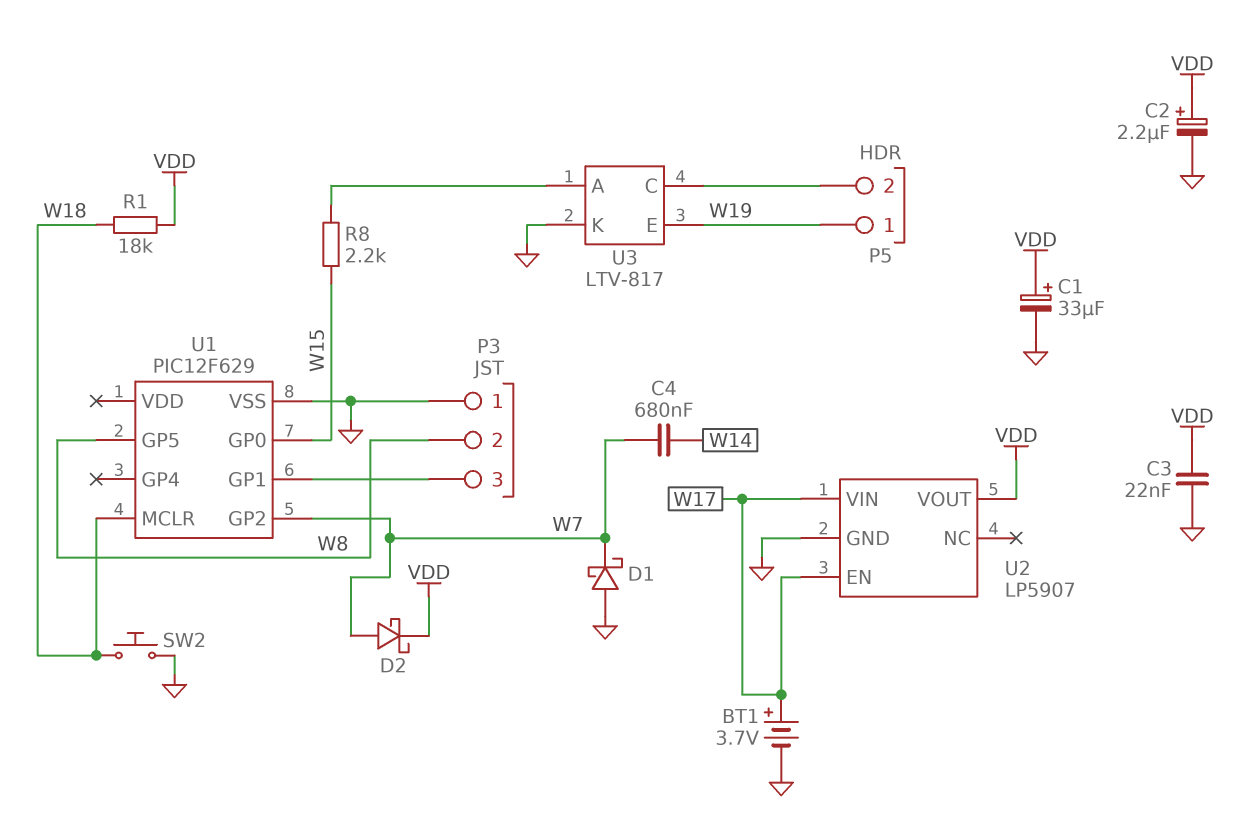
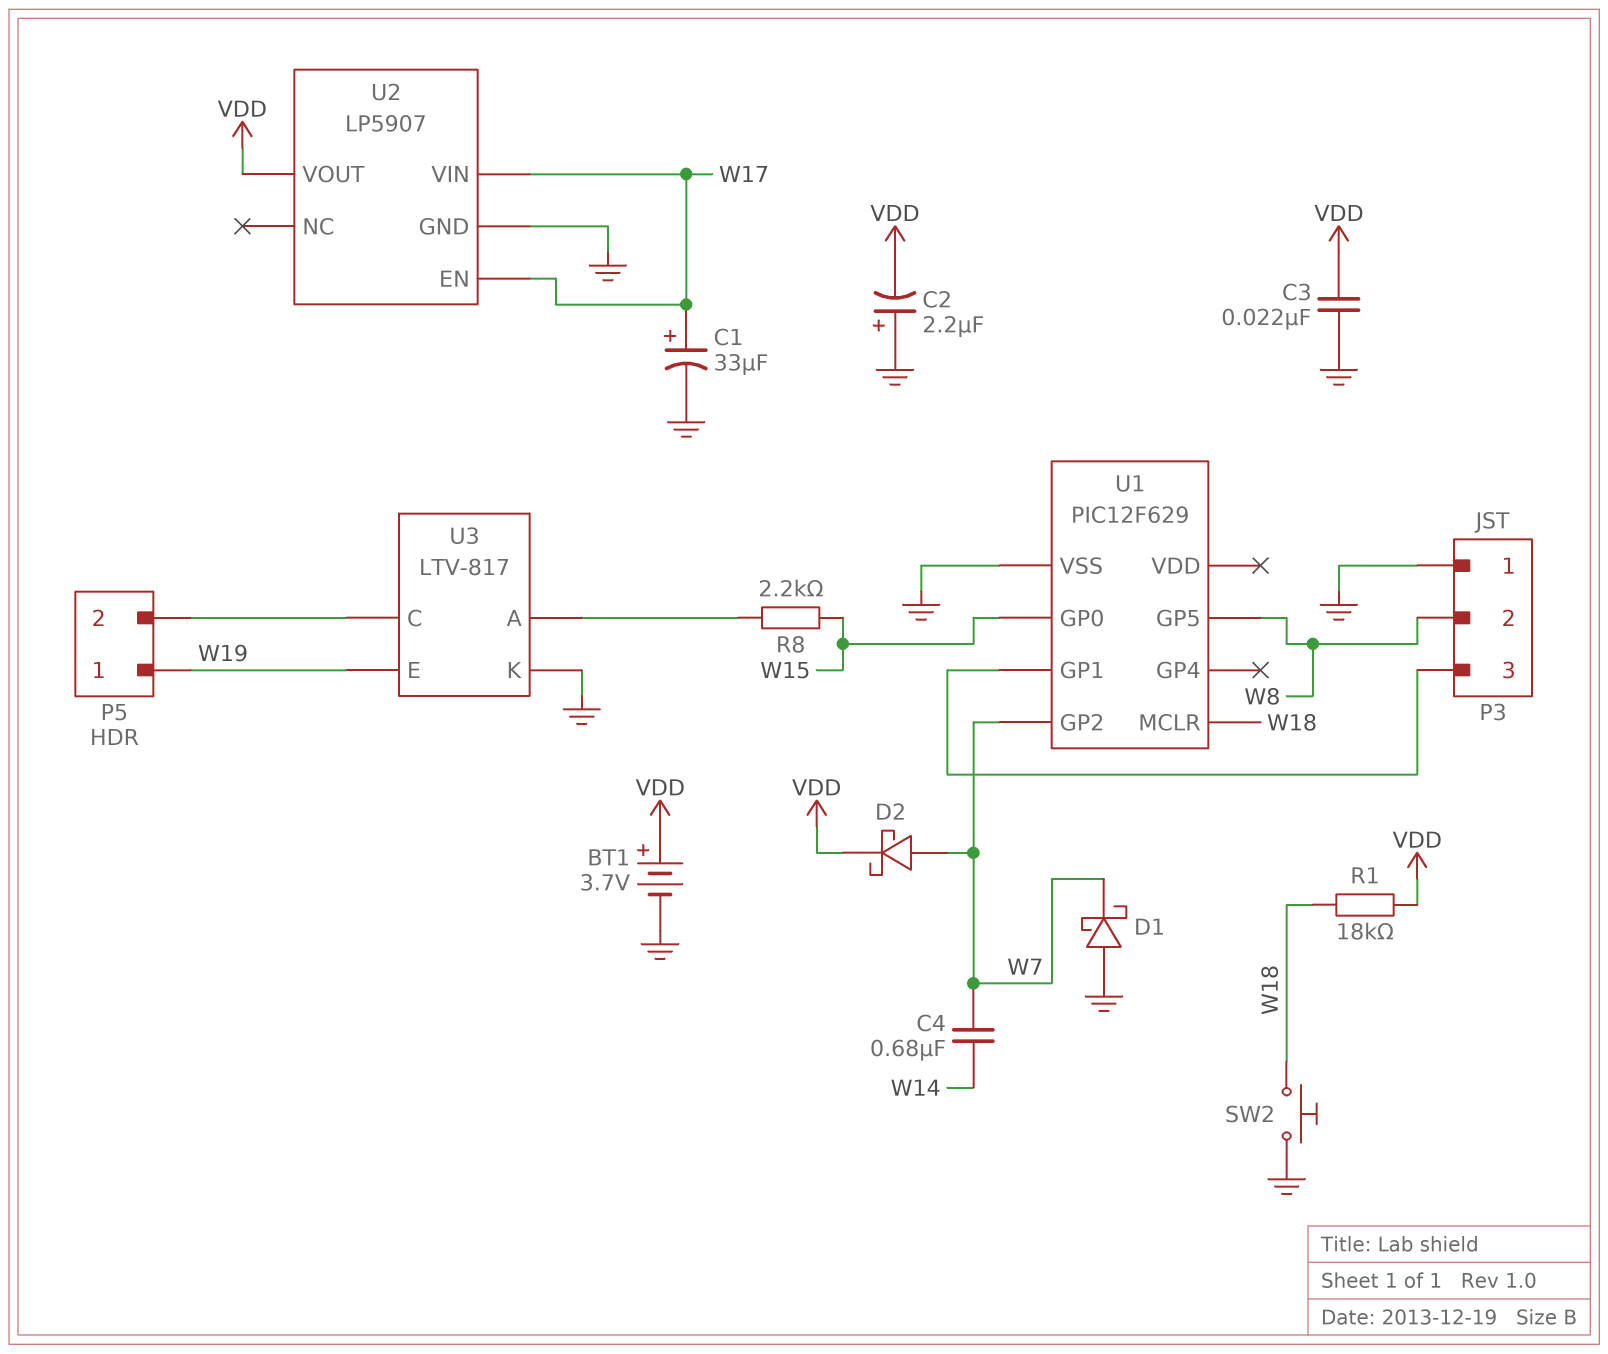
BT1: 3.7V (plus W17, minus GND) -> 3.7V (plus VDD, minus GND)
C1: 33uF (plus VDD, minus GND) -> 33uF (plus W17, minus GND)
C2: 2.2uF (plus VDD, minus GND) -> 2.2uF (plus GND, minus VDD)

